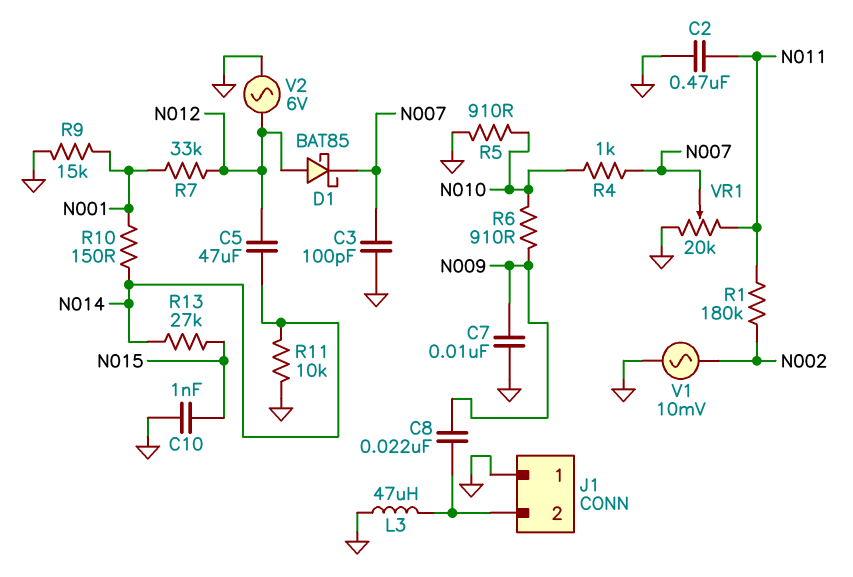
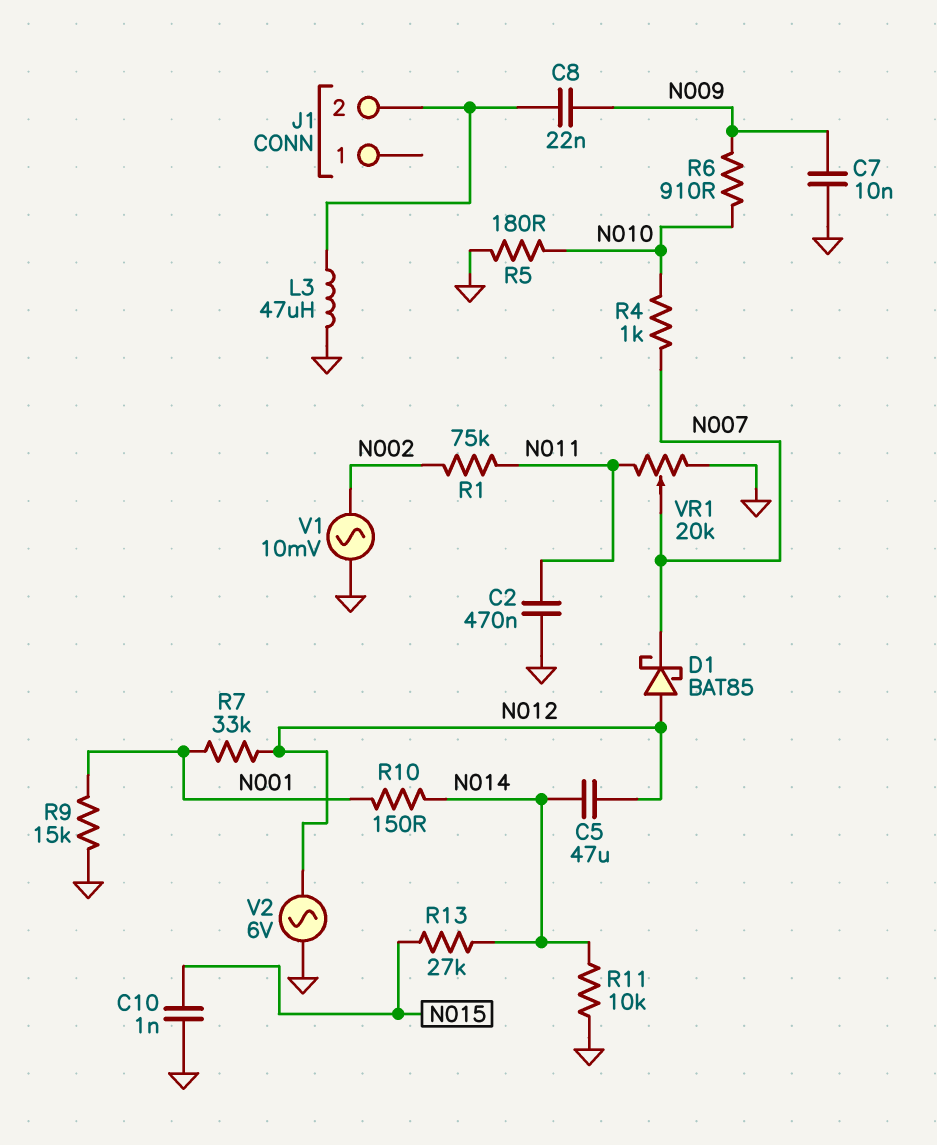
C3: 100pF (GND, N007) -> none
J1 pin 1: GND -> none
R1: 180k (N002, N011) -> 75k (N002, N011)
R5: 910 (GND, N010) -> 180 (GND, N010)

